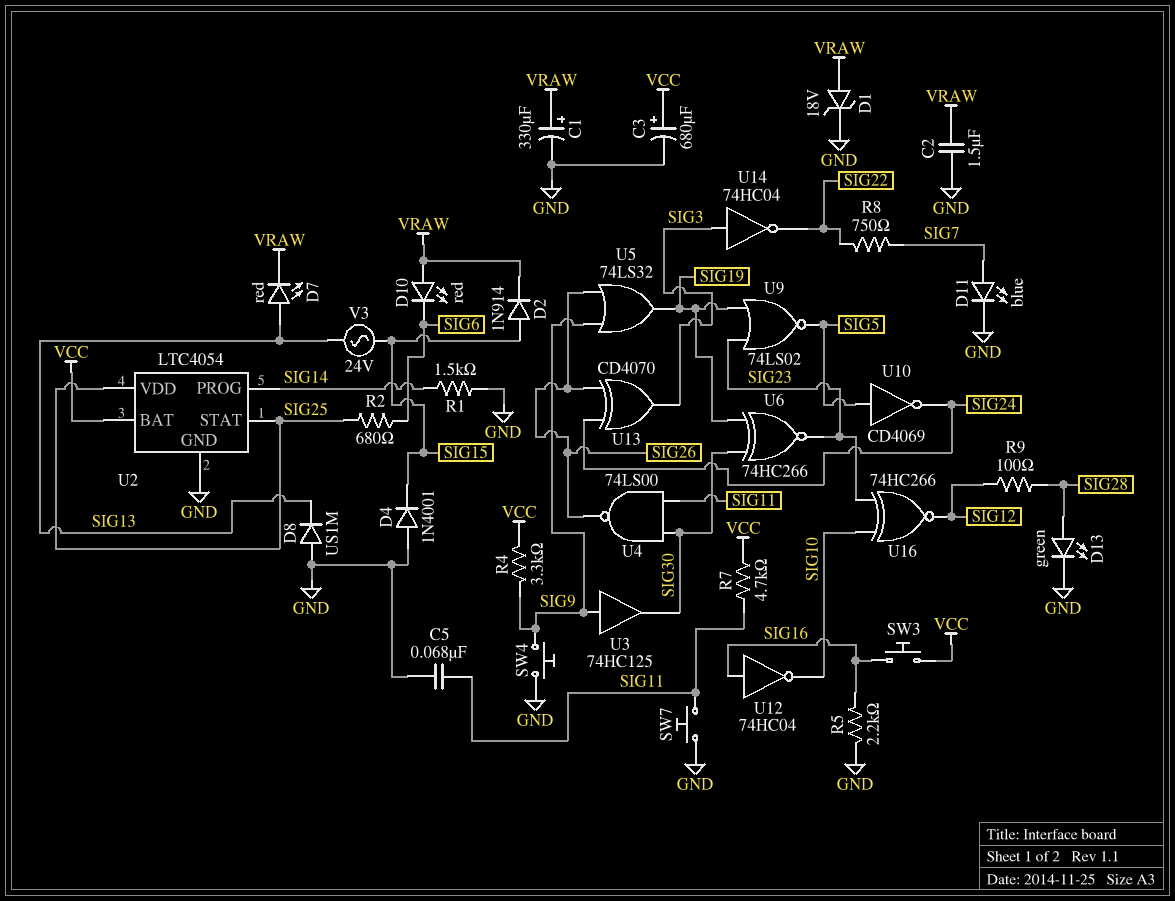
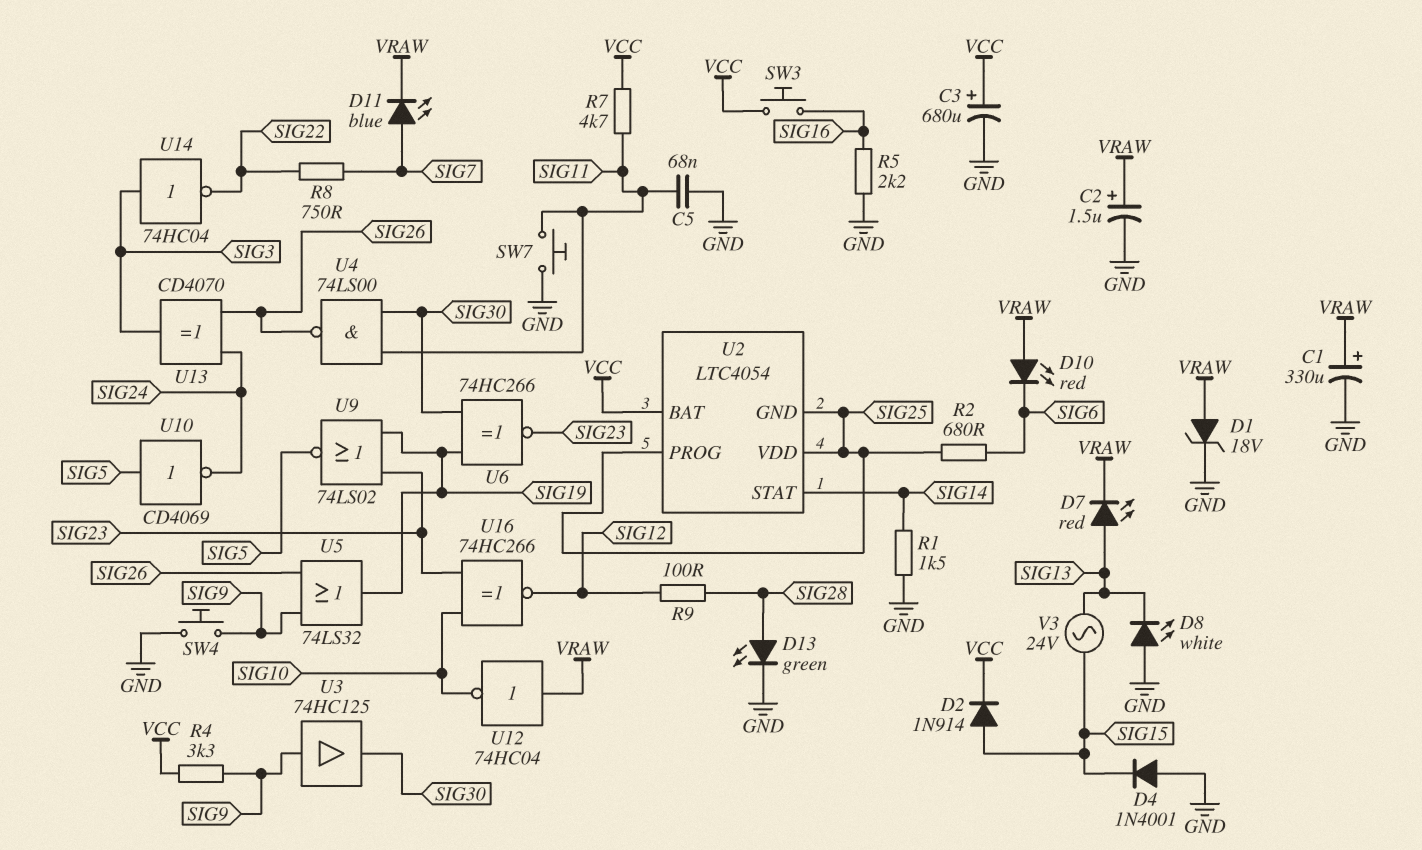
C2: 1.5uF (GND, VRAW) -> 1.5uF (plus VRAW, minus GND)
D2: diode 1N914 (A SIG15, K VRAW) -> diode 1N914 (A SIG15, K VCC)
D8: diode US1M (A GND, K SIG13) -> LED white (A GND, K SIG13)
D11: LED blue (A SIG7, K GND) -> LED blue (A SIG7, K VRAW)
U2 pin GND: GND -> SIG25
U2 pin PROG: SIG14 -> SIG25
U2 pin STAT: SIG25 -> SIG14
U12: NOT 74HC04 (in SIG16, out SIG10) -> NOT 74HC04 (in VRAW, out SIG10)

